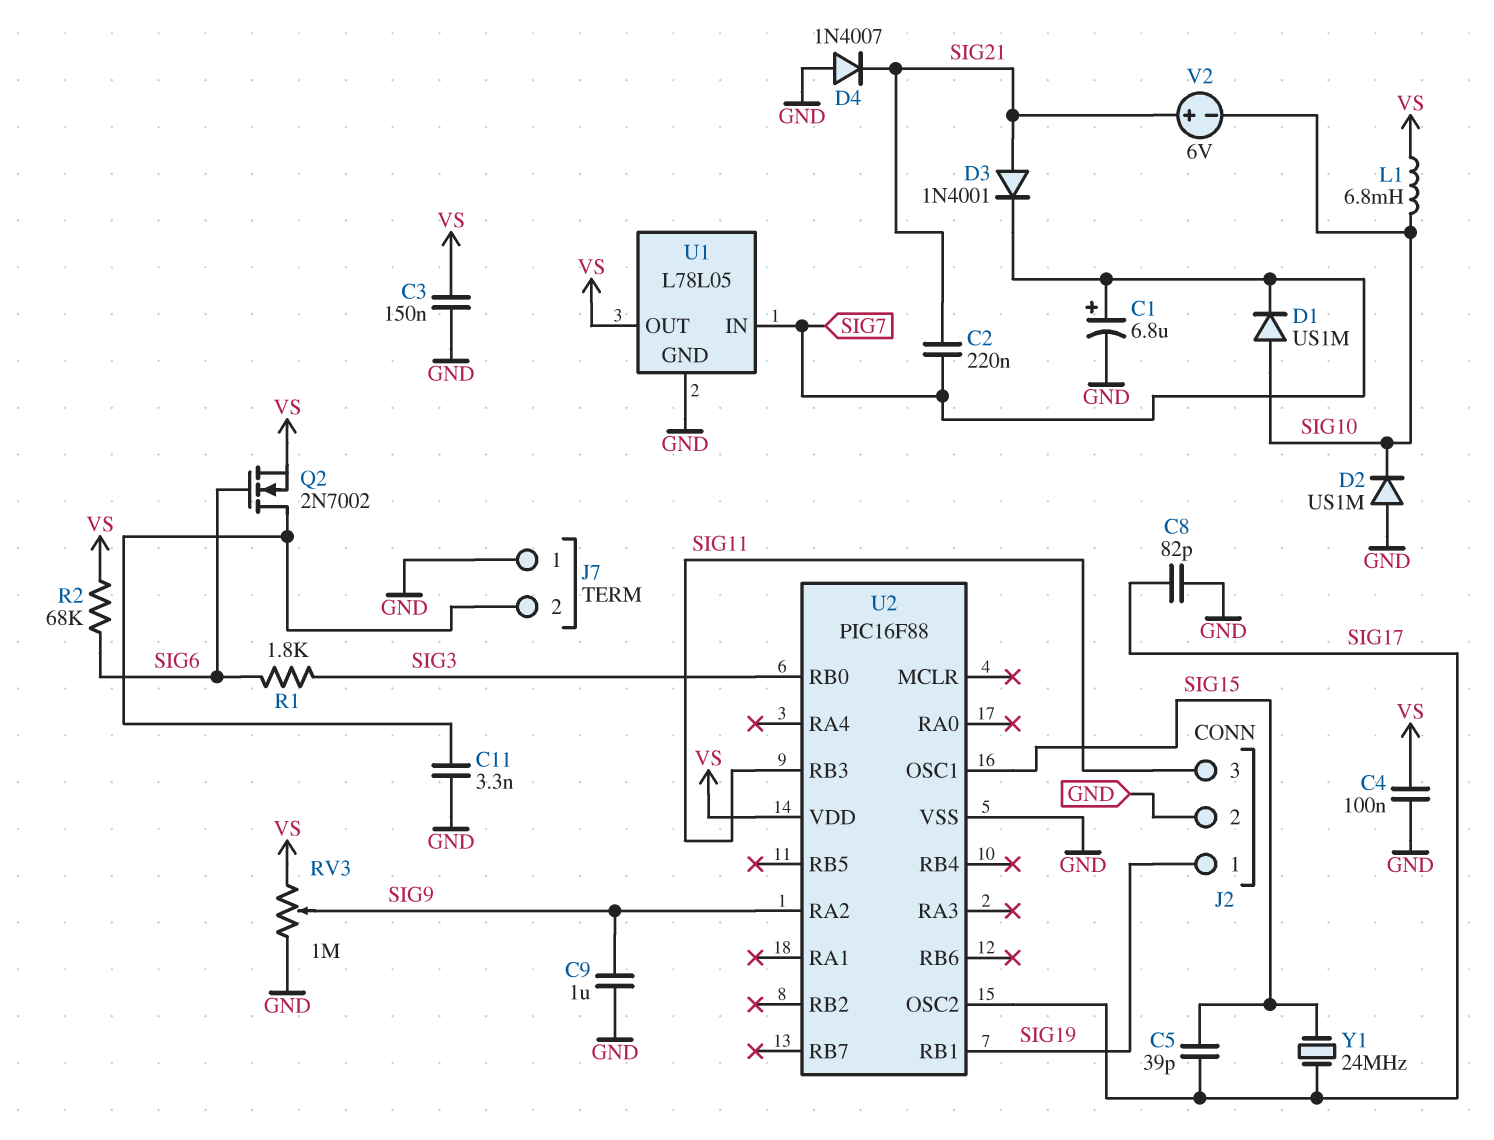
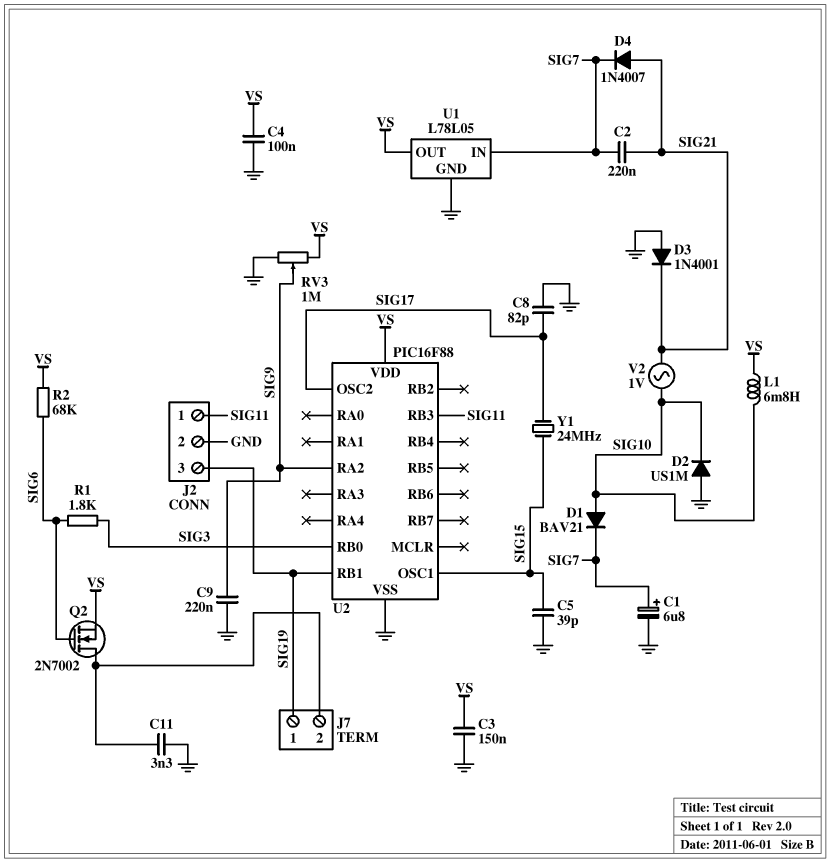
C5: 39pF (SIG15, SIG17) -> 39pF (GND, SIG15)
C9: 1uF (GND, SIG9) -> 220nF (GND, SIG9)
D1: diode US1M (A SIG10, K SIG7) -> diode BAV21 (A SIG10, K SIG7)
D3: diode 1N4001 (A SIG21, K SIG7) -> diode 1N4001 (A GND, K SIG21)
D4: diode 1N4007 (A GND, K SIG21) -> diode 1N4007 (A SIG21, K SIG7)
J2 pin 1: SIG19 -> SIG11
J2 pin 3: SIG11 -> SIG19
J7 pin 1: GND -> SIG19
V2: 6V (plus SIG21, minus SIG10) -> AC 1V (SIG10, SIG21)

